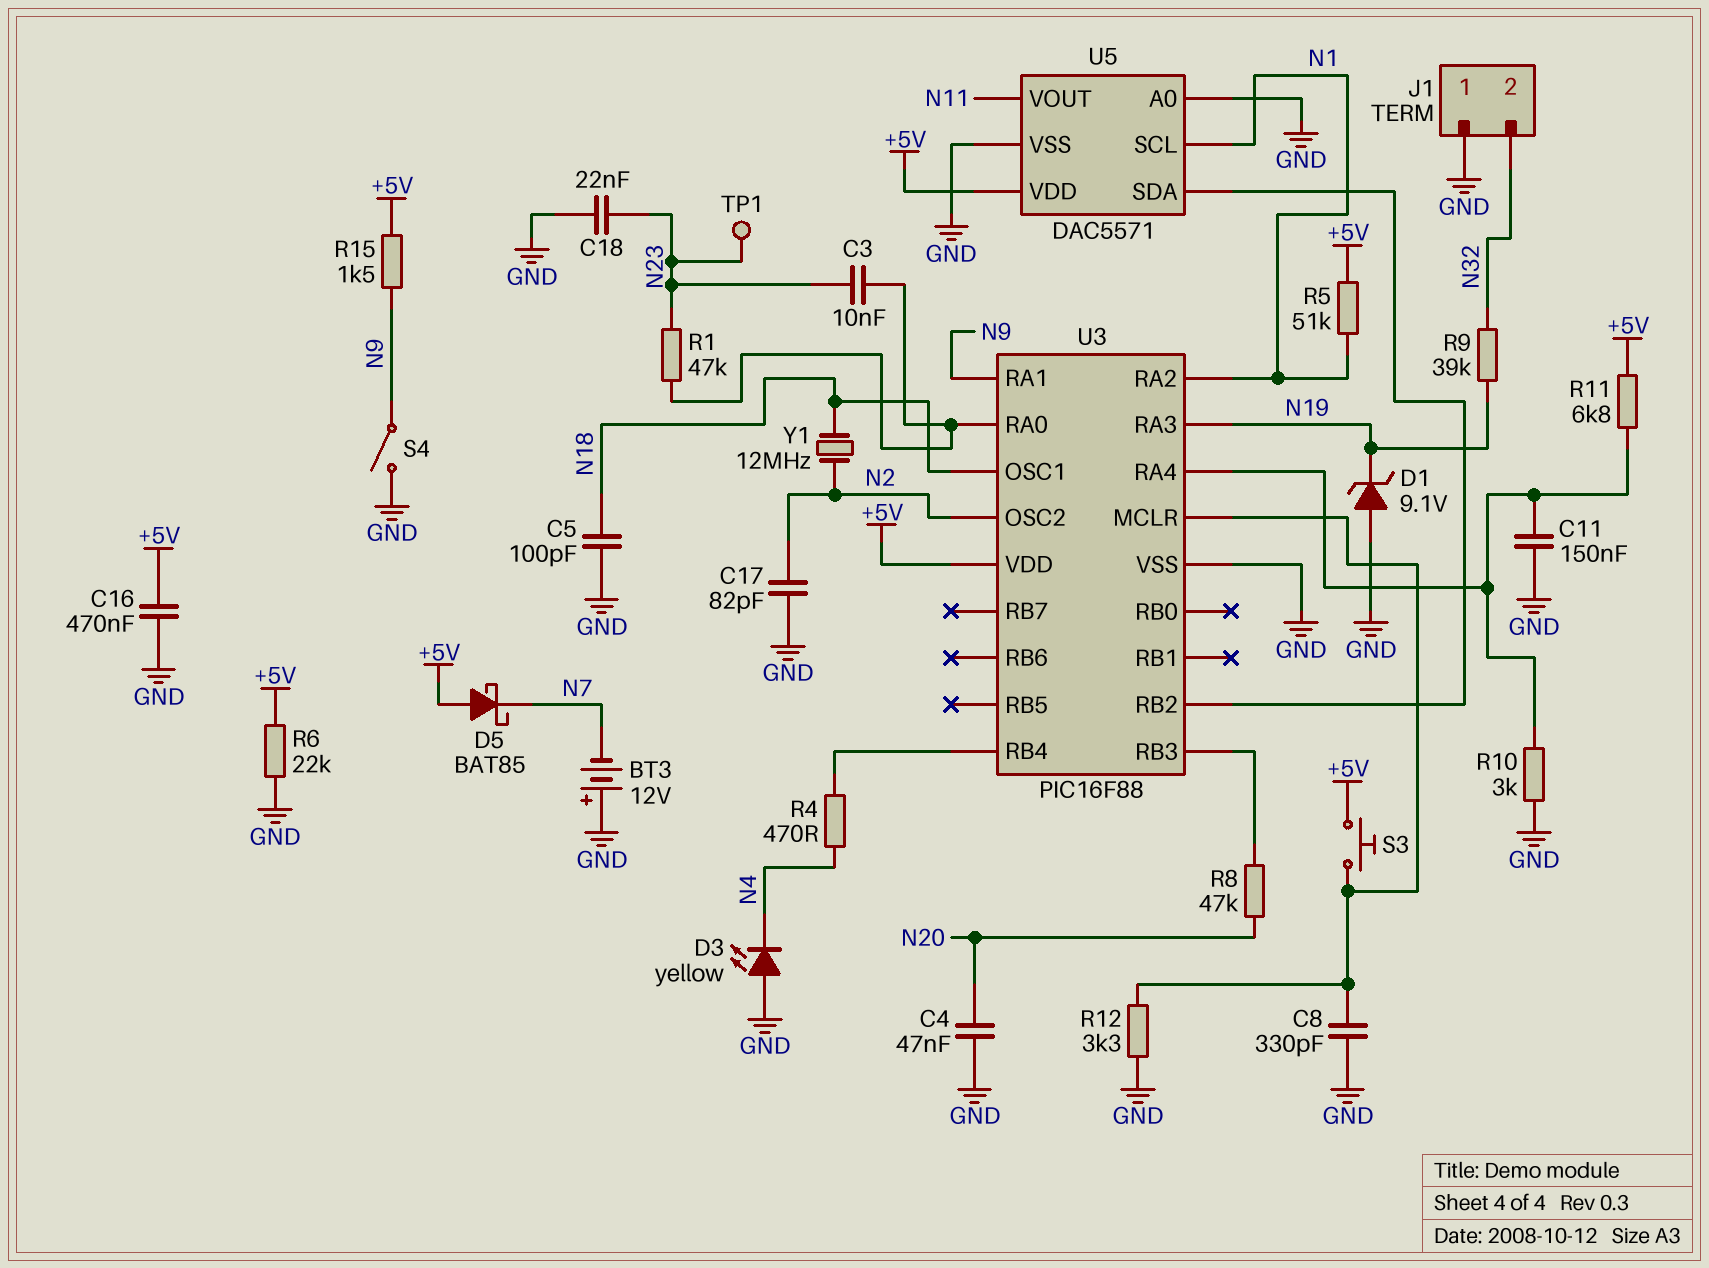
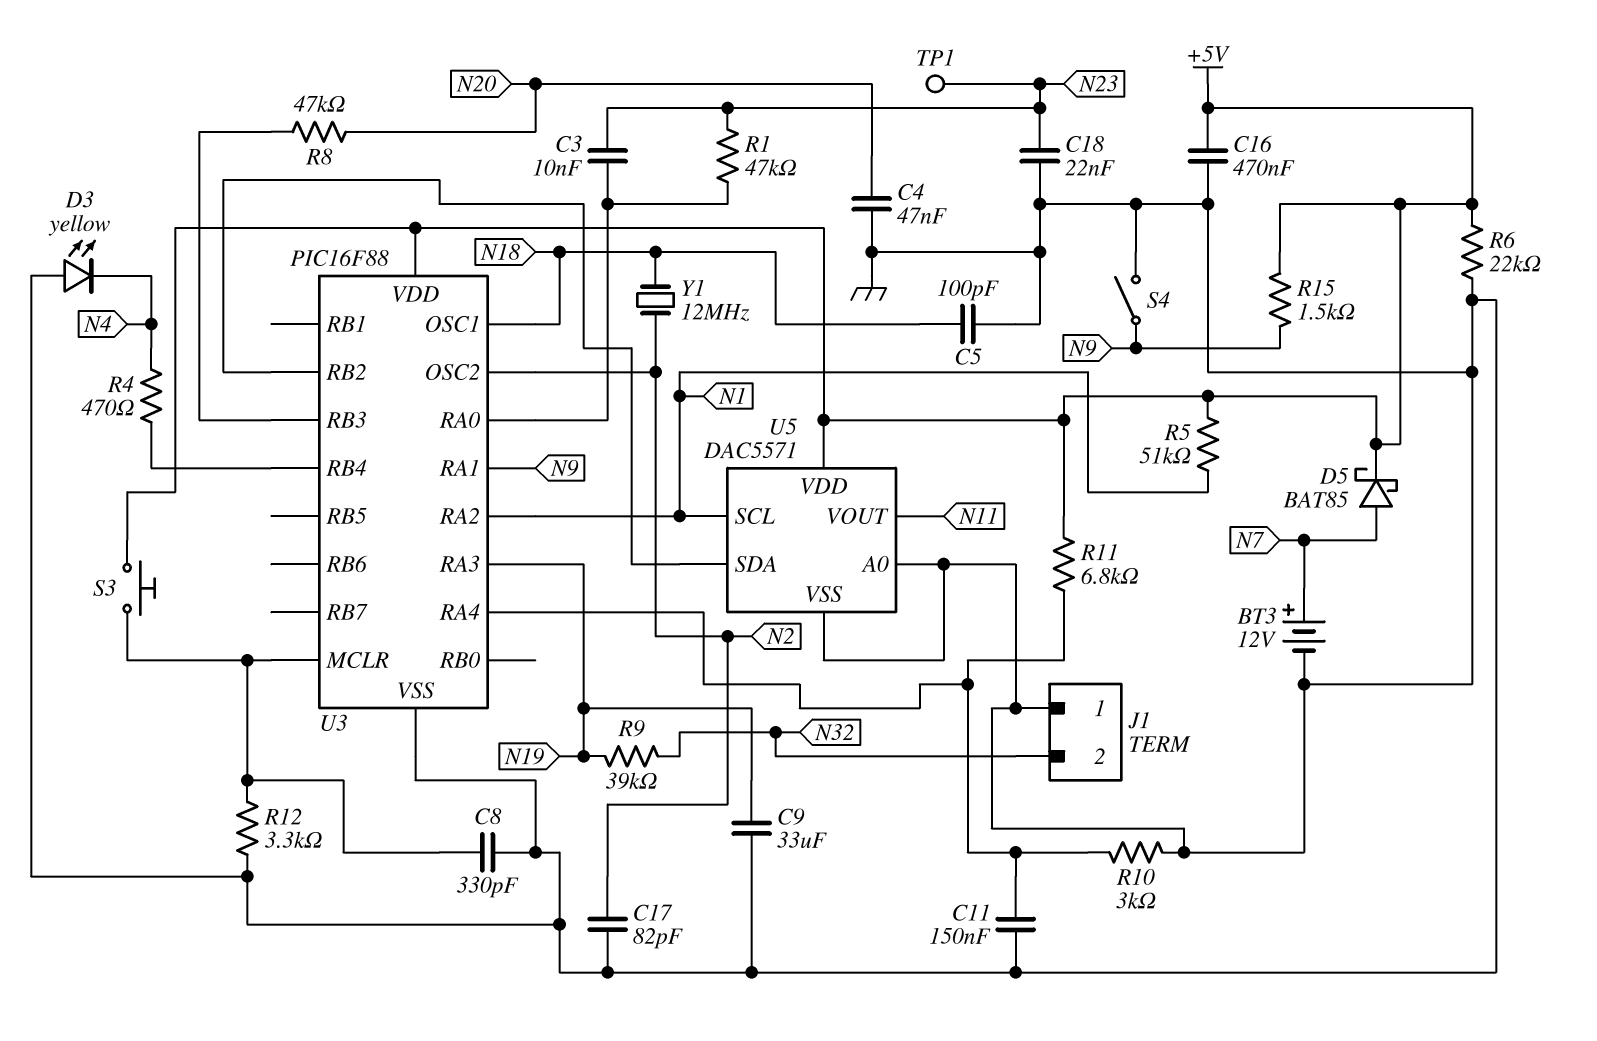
BT3: 12V (plus GND, minus N7) -> 12V (plus N7, minus GND)
C9: none -> 33uF (GND, N19)
D1: zener 9.1V (A GND, K N19) -> none
D5: schottky BAT85 (A +5V, K N7) -> schottky BAT85 (A N7, K +5V)

